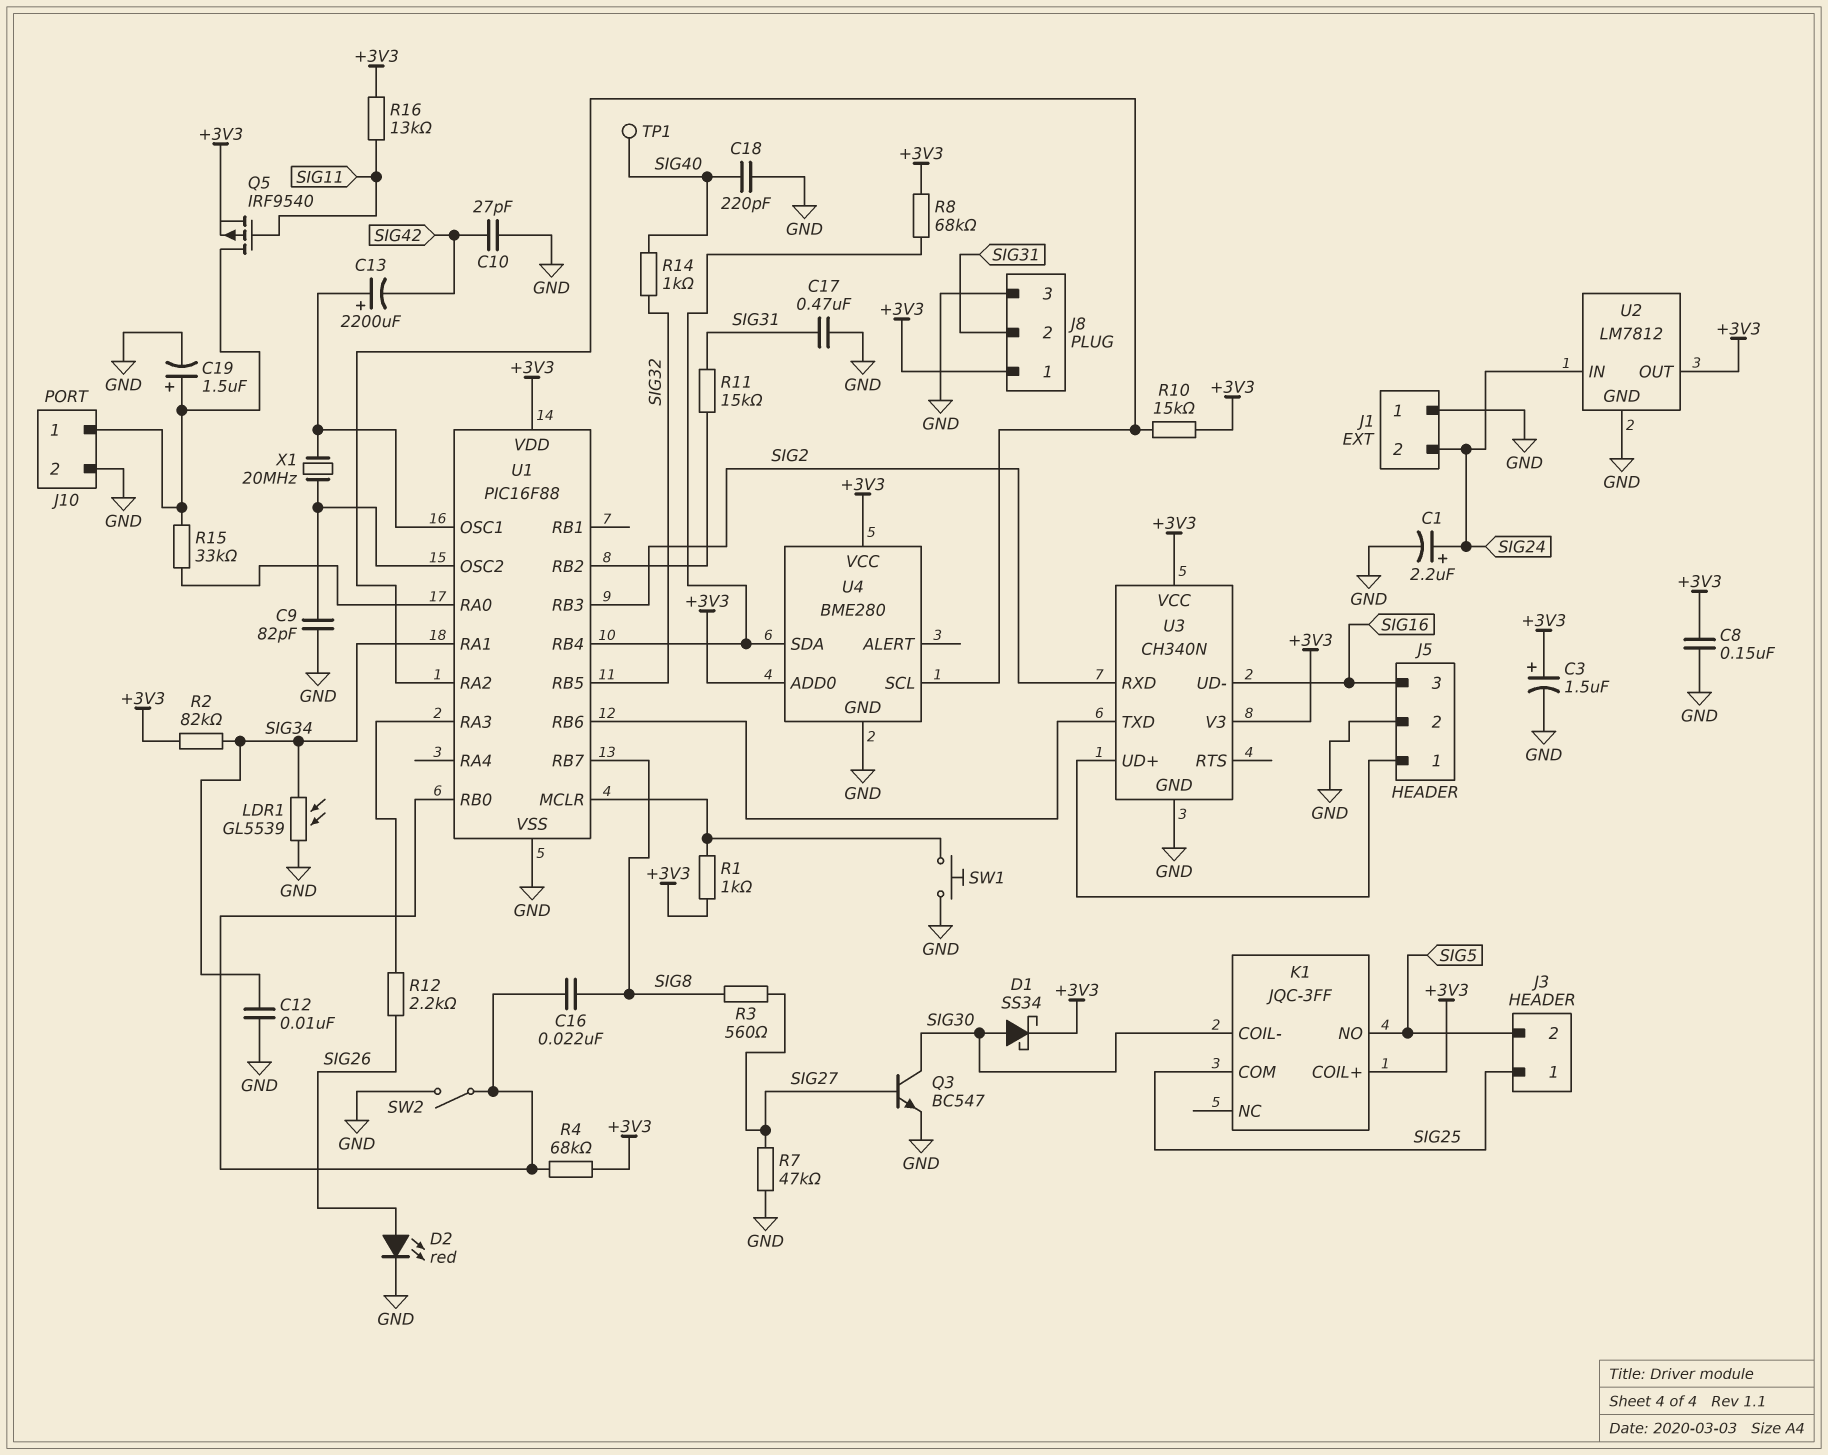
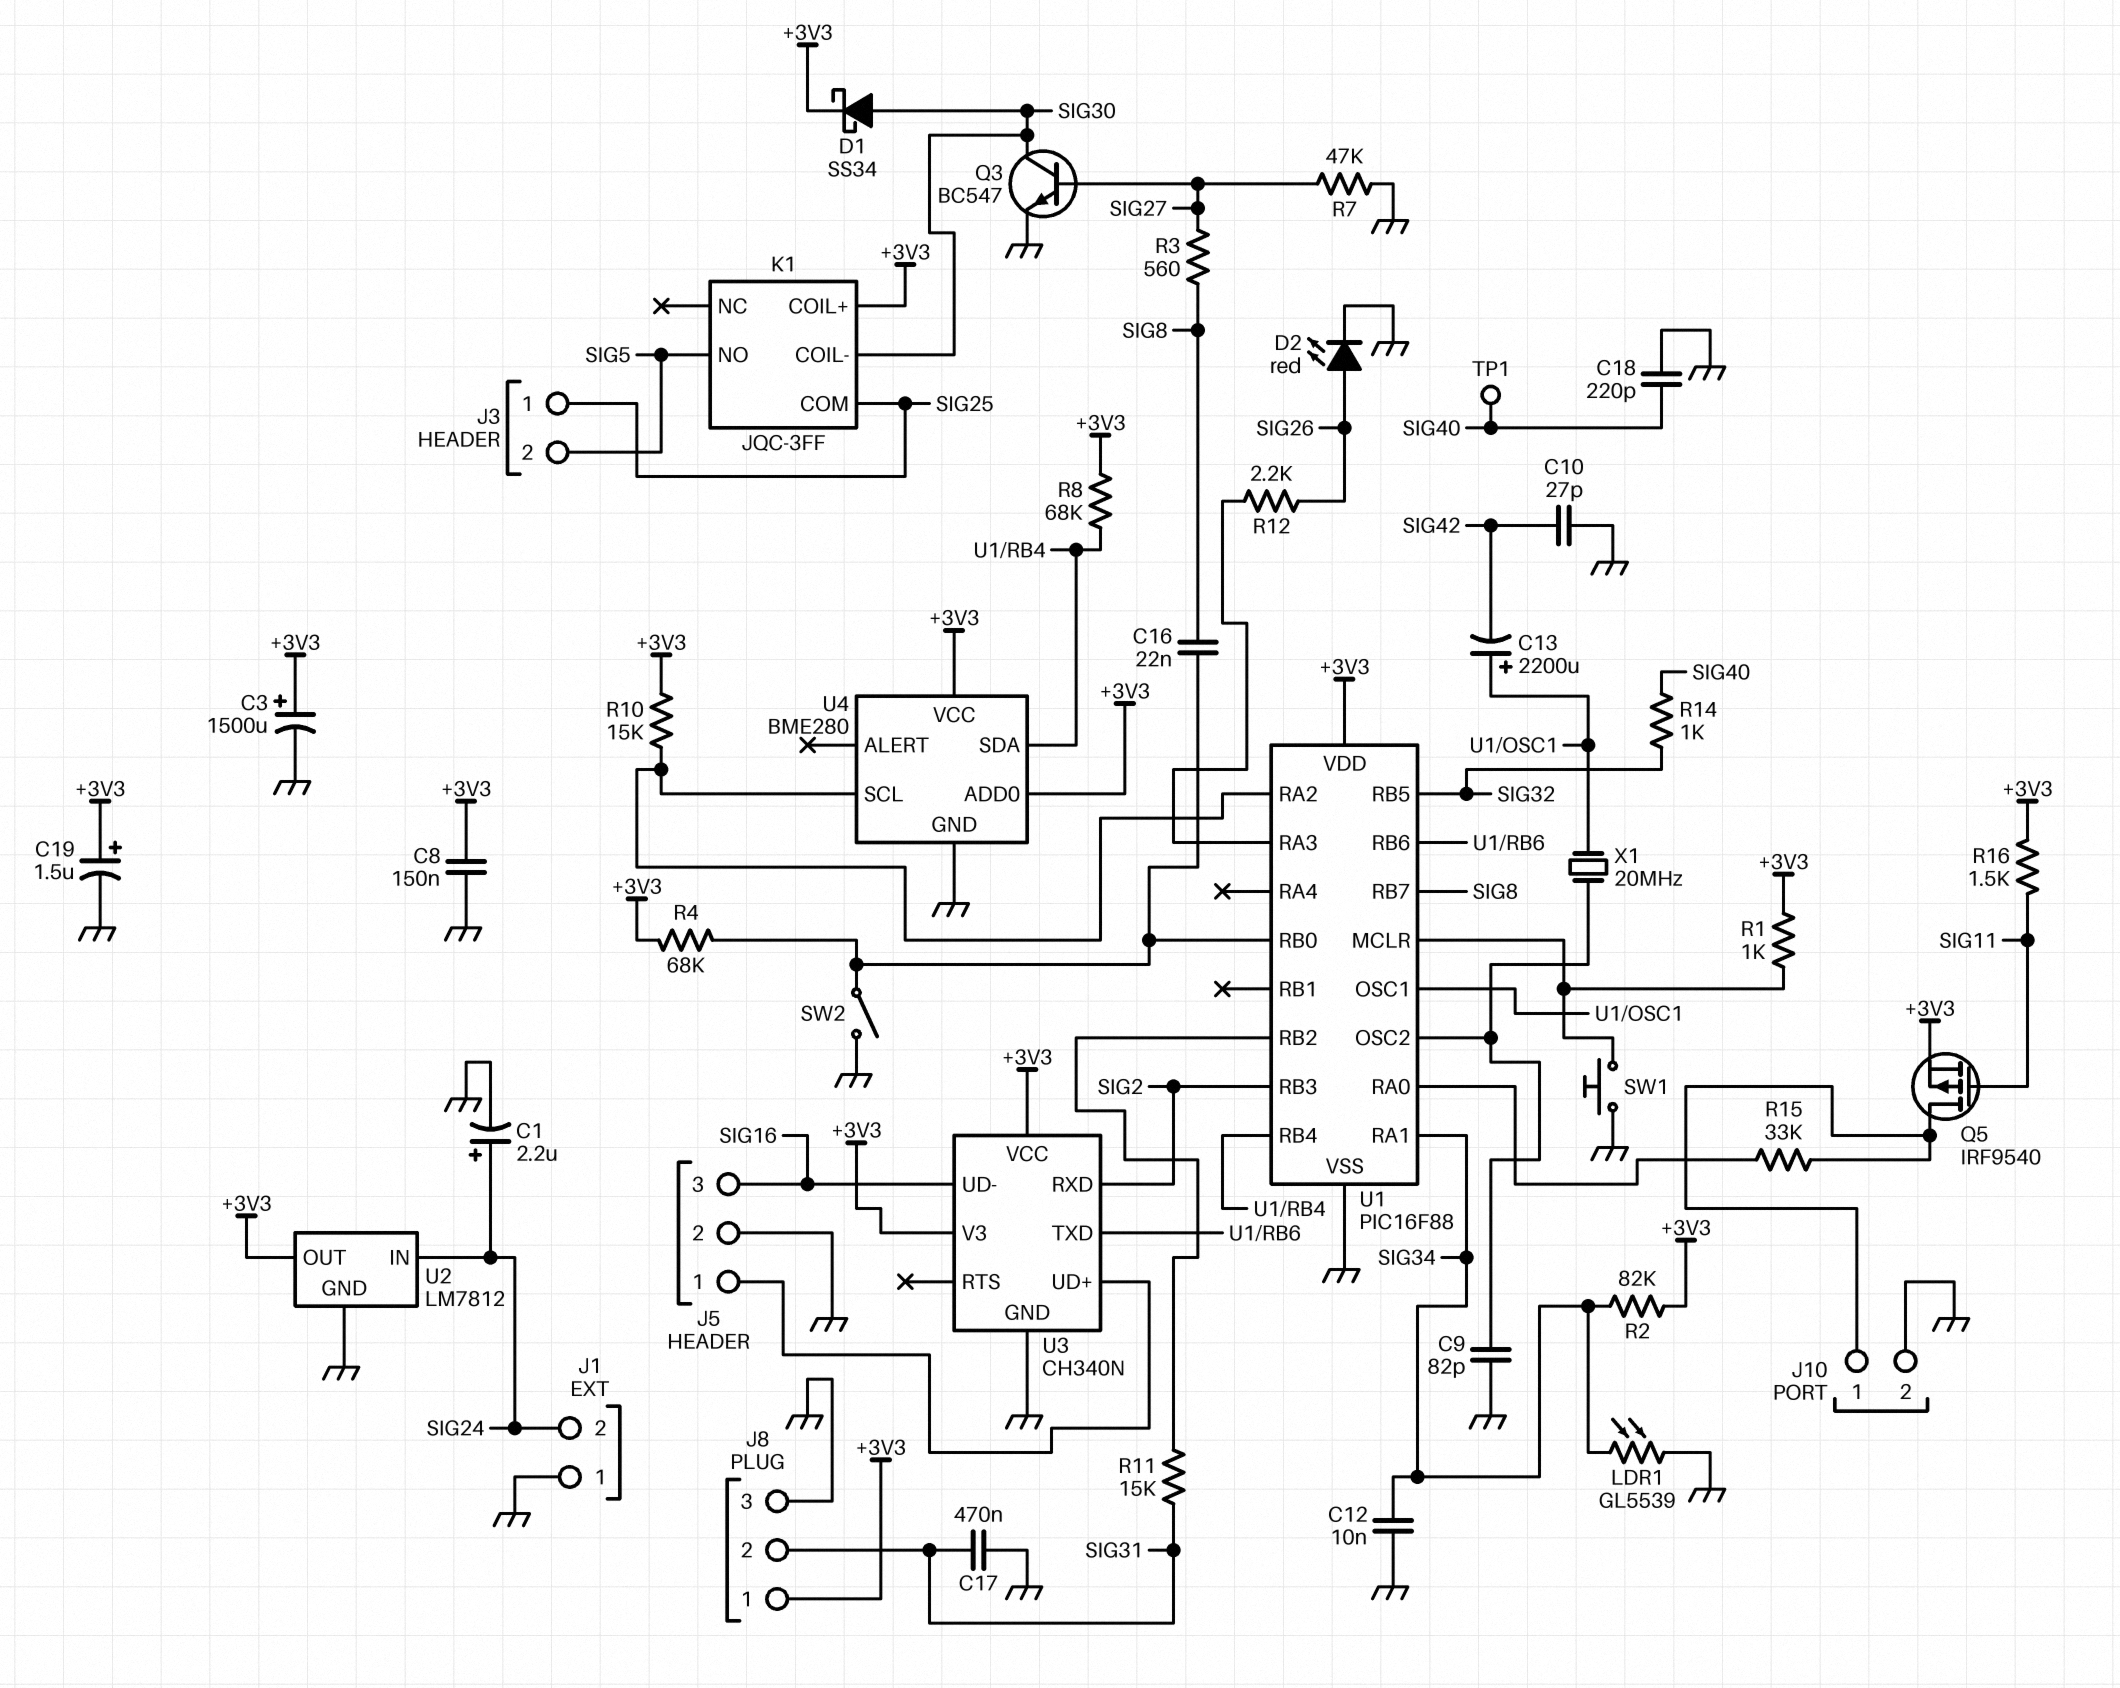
C3: 1.5uF (plus +3V3, minus GND) -> 1500uF (plus +3V3, minus GND)
C19: 1.5uF (plus J10/1, minus GND) -> 1.5uF (plus +3V3, minus GND)
R16: 13k (+3V3, SIG11) -> 1.5k (+3V3, SIG11)

